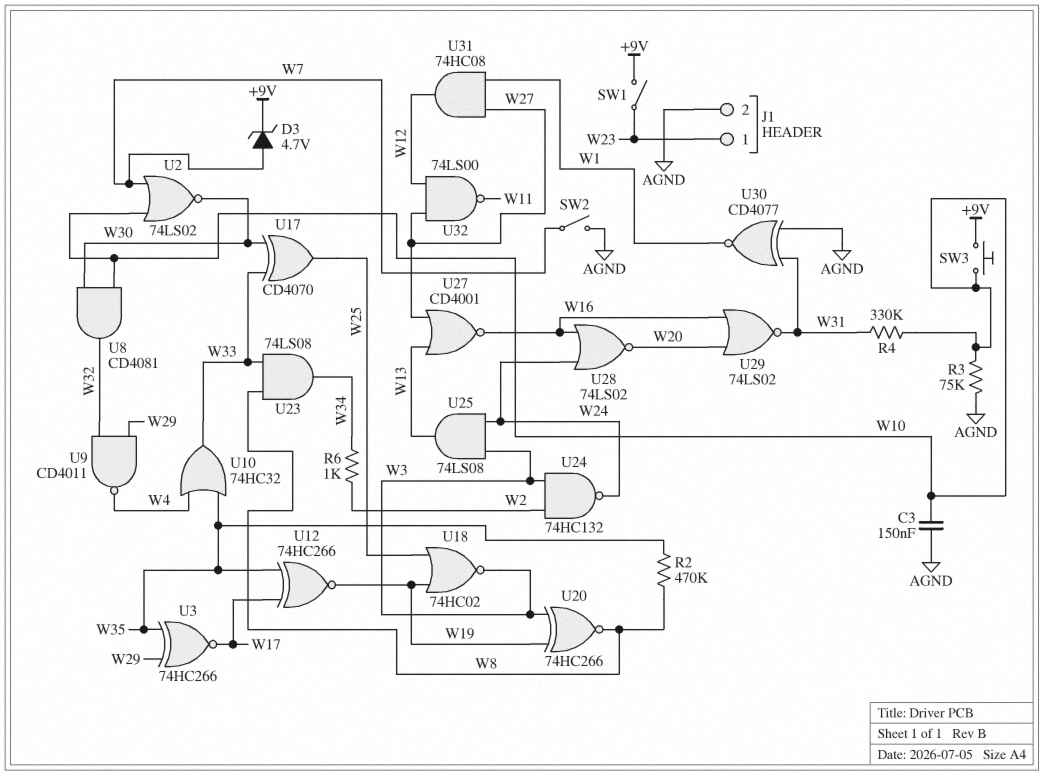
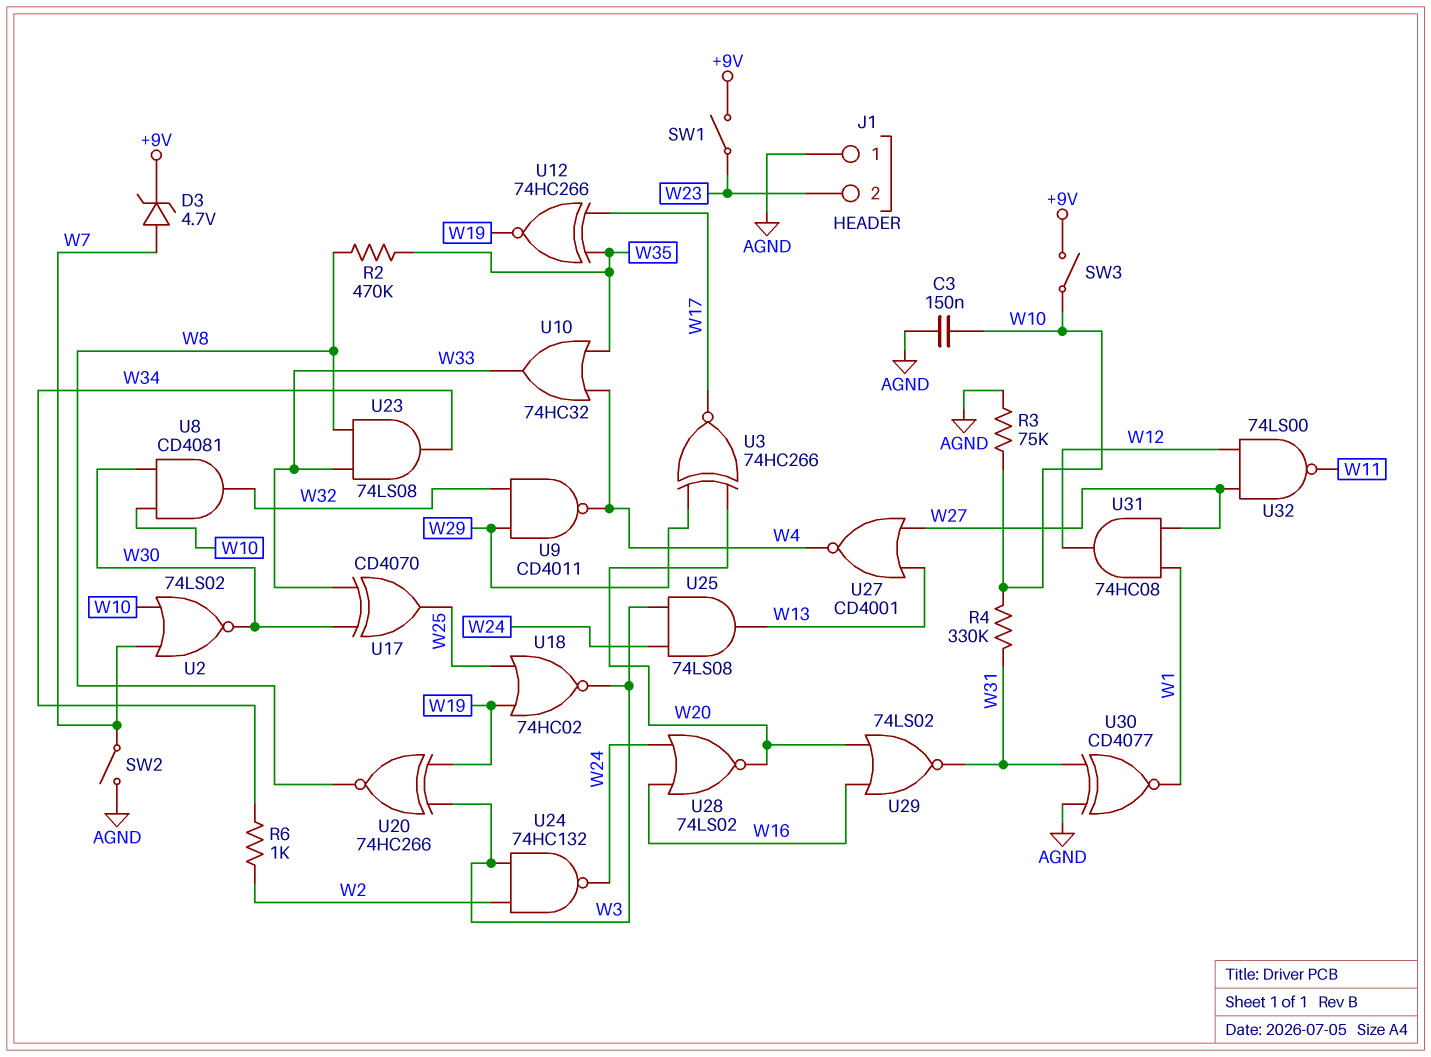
J1 pin 1: W23 -> AGND
J1 pin 2: AGND -> W23
SW3: button (+9V, W10) -> switch (+9V, W10)
U3: XNOR 74HC266 (in W29, in W35, out W17) -> XNOR 74HC266 (in W20, in W29, out W17)
U27: NOR CD4001 (in W13, in W27, out W16) -> NOR CD4001 (in W13, in W27, out W4)

